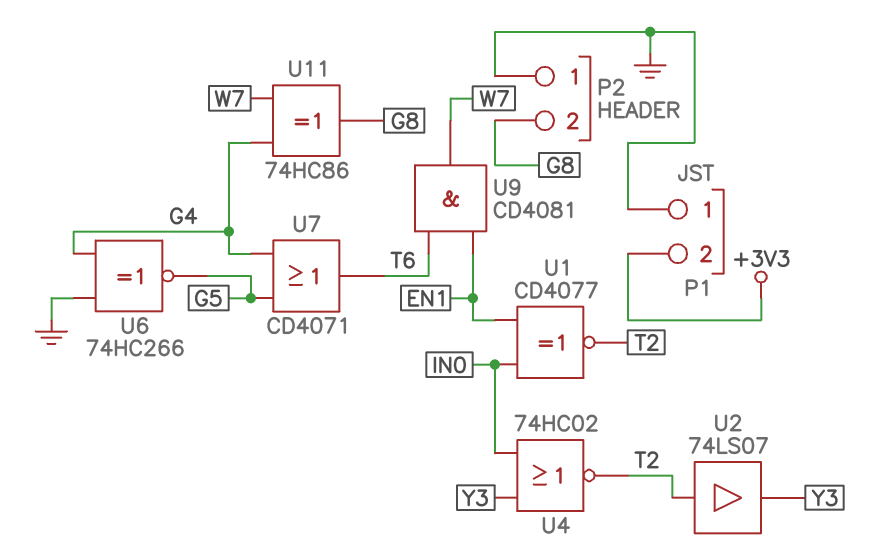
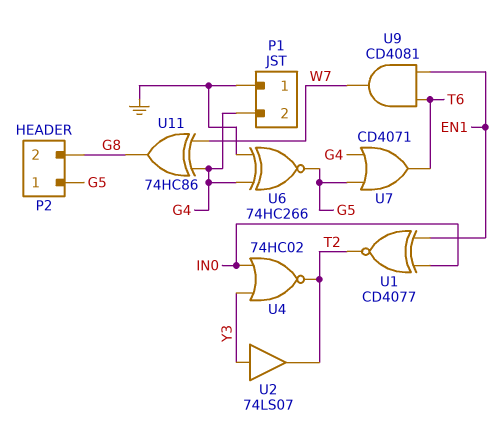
P1 pin 2: +3V3 -> G4
P2 pin 1: GND -> G5
U2: buffer 74LS07 (in T2, out Y3) -> buffer 74LS07 (in Y3, out T2)

